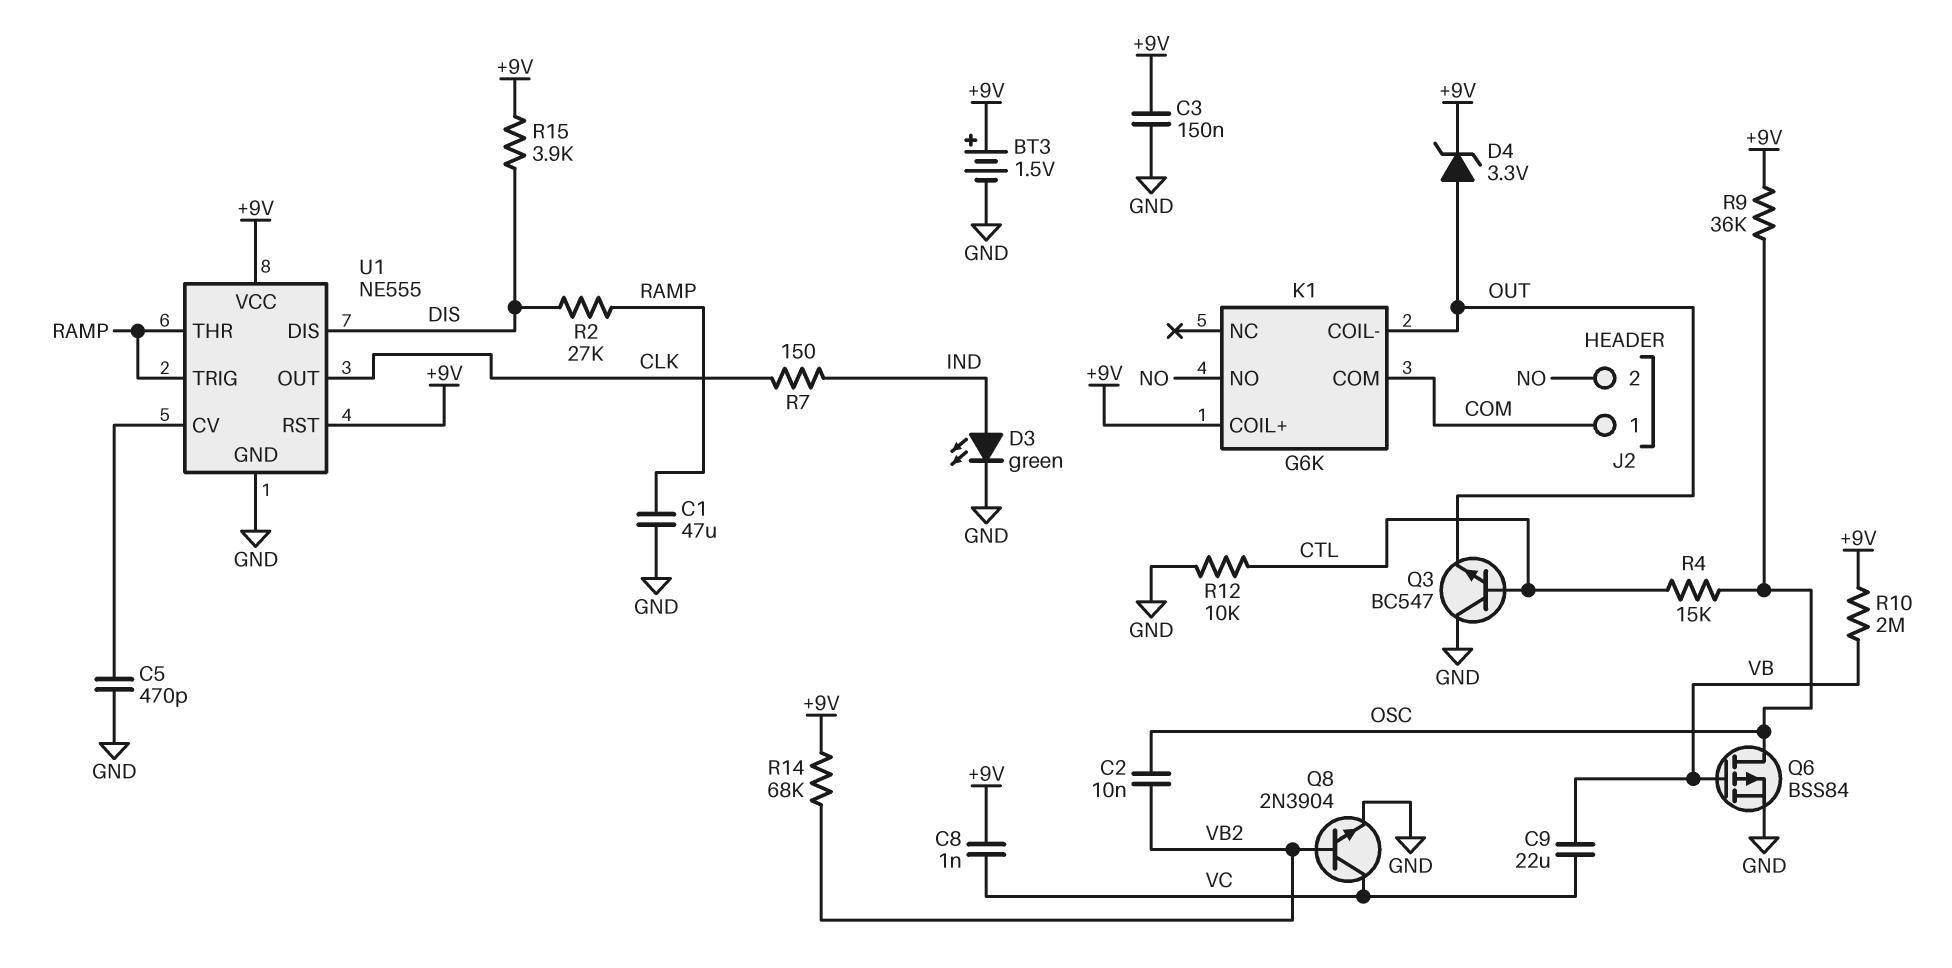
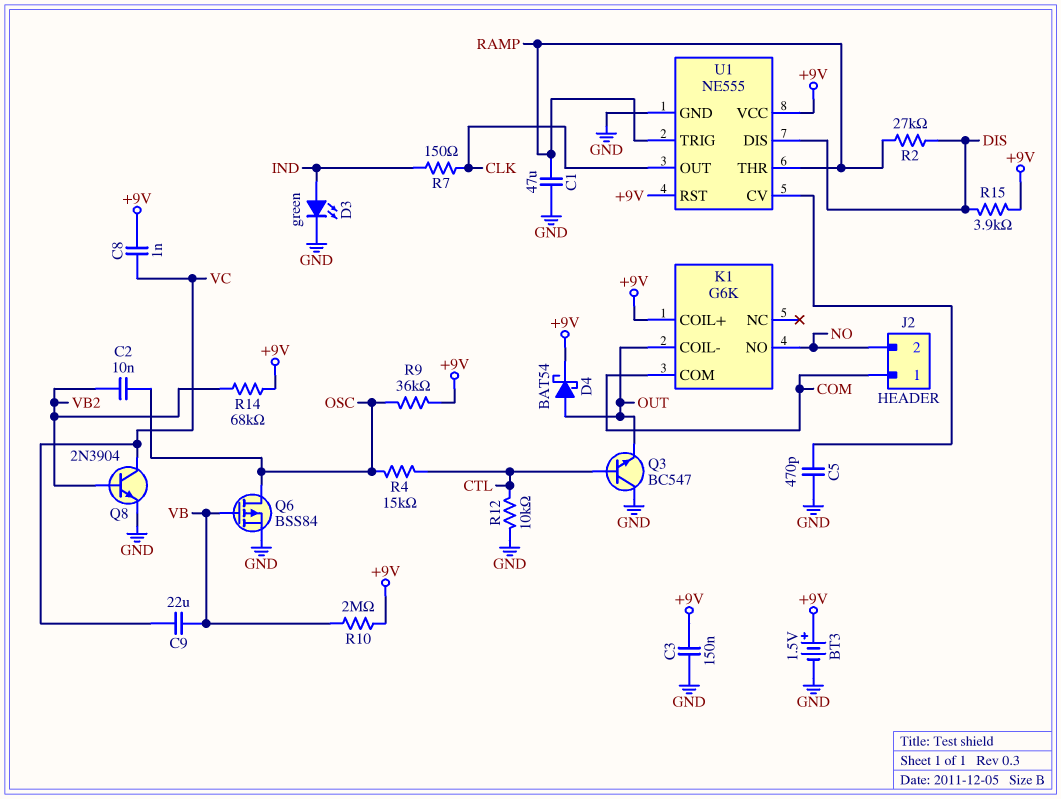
D4: zener 3.3V (A OUT, K +9V) -> schottky BAT54 (A OUT, K +9V)

